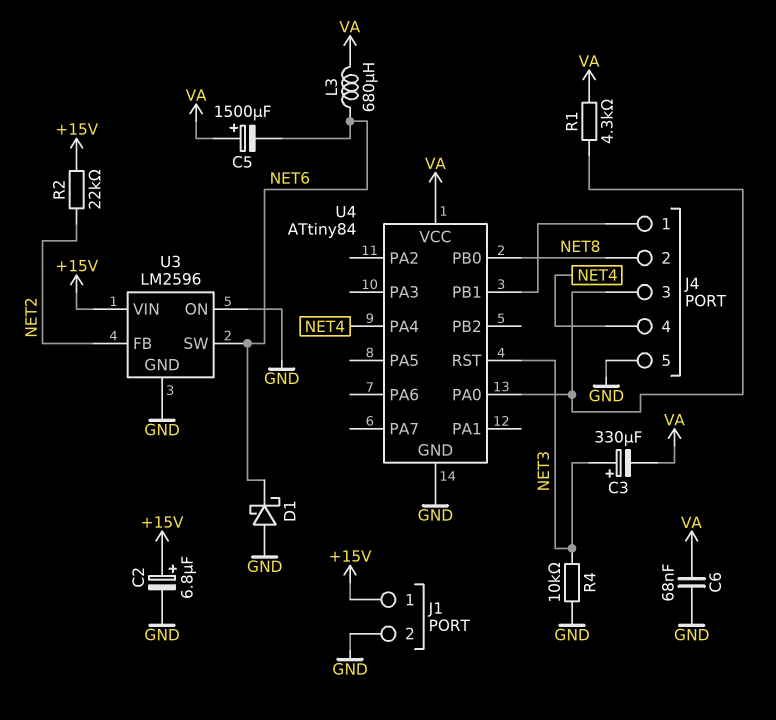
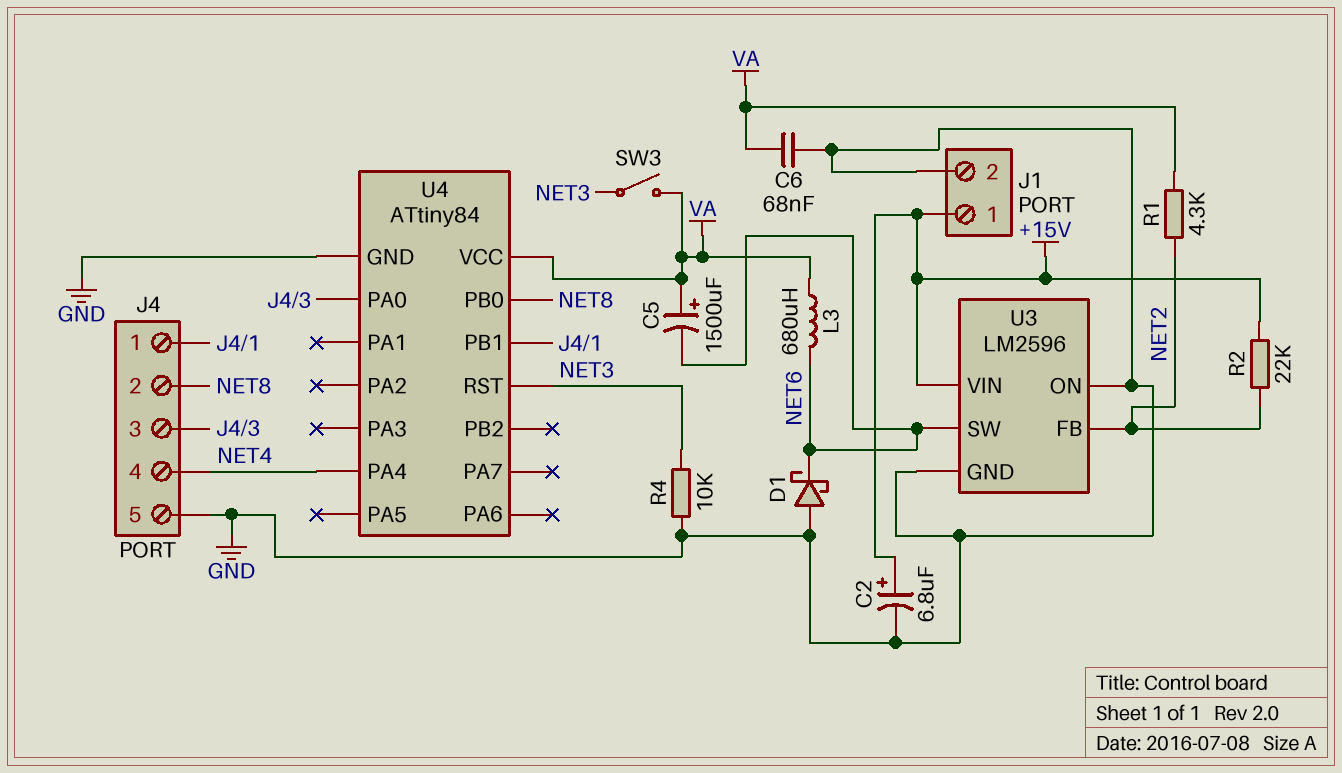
C3: 330uF (plus NET3, minus VA) -> none
R1: 4.3k (J4/3, VA) -> 4.3k (NET2, VA)
SW3: none -> switch (NET3, VA)

